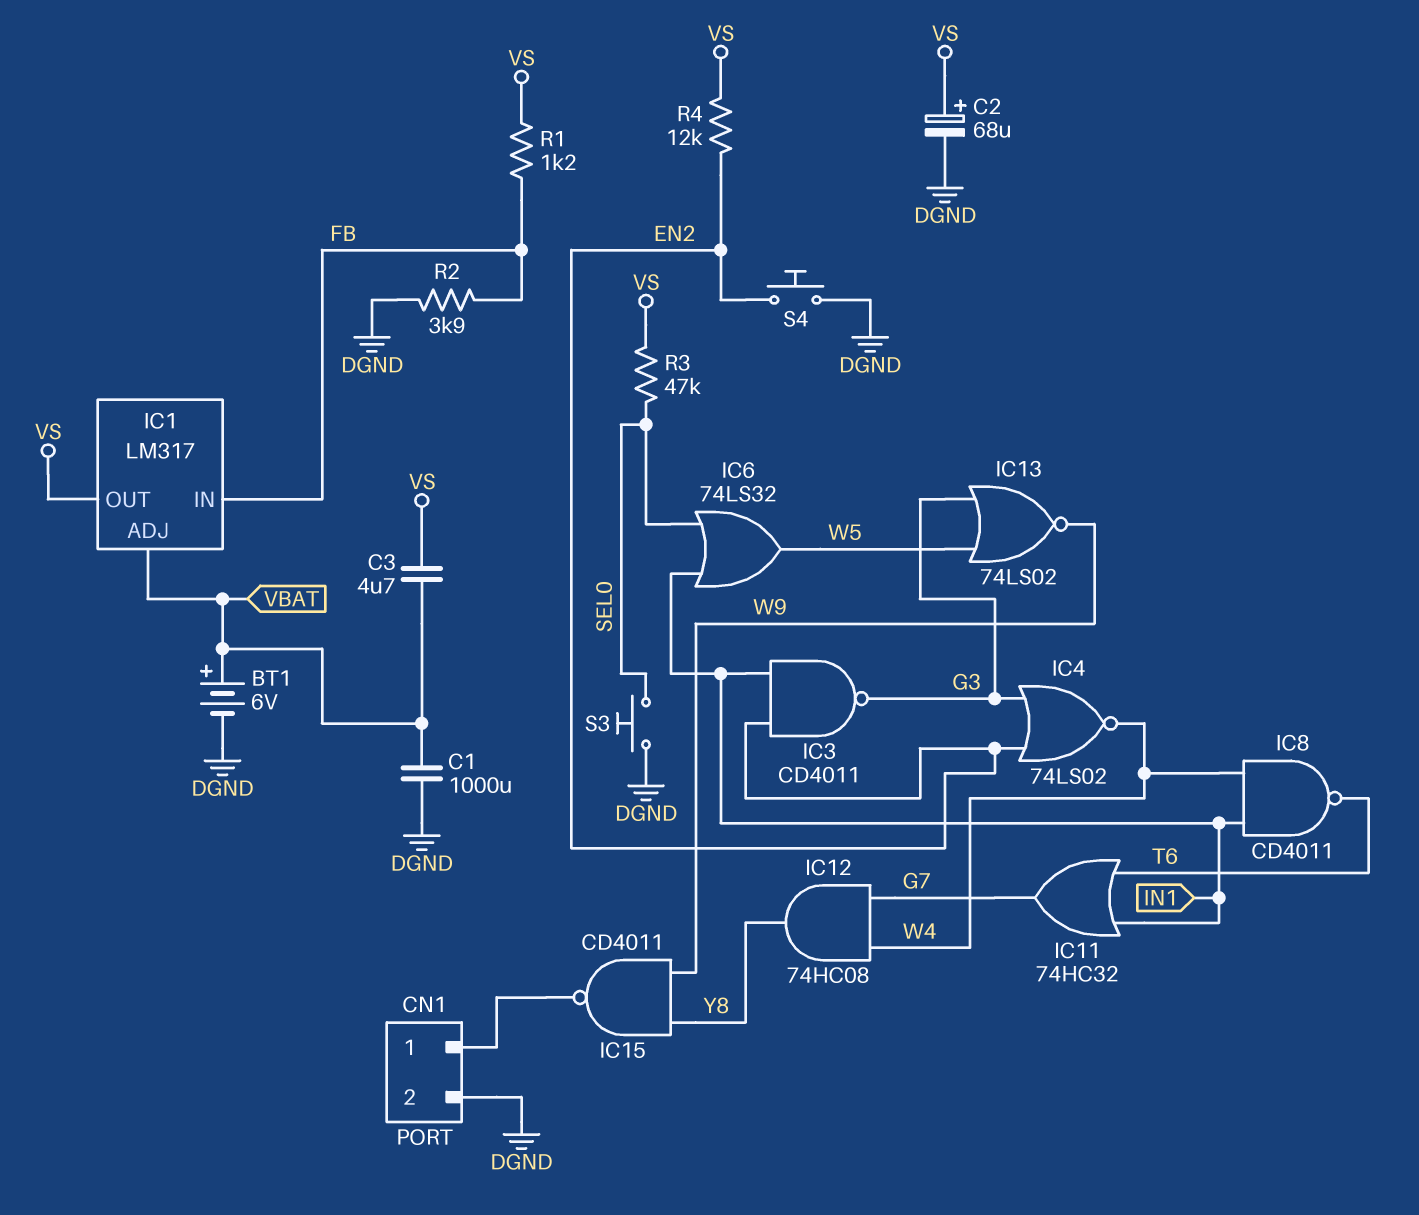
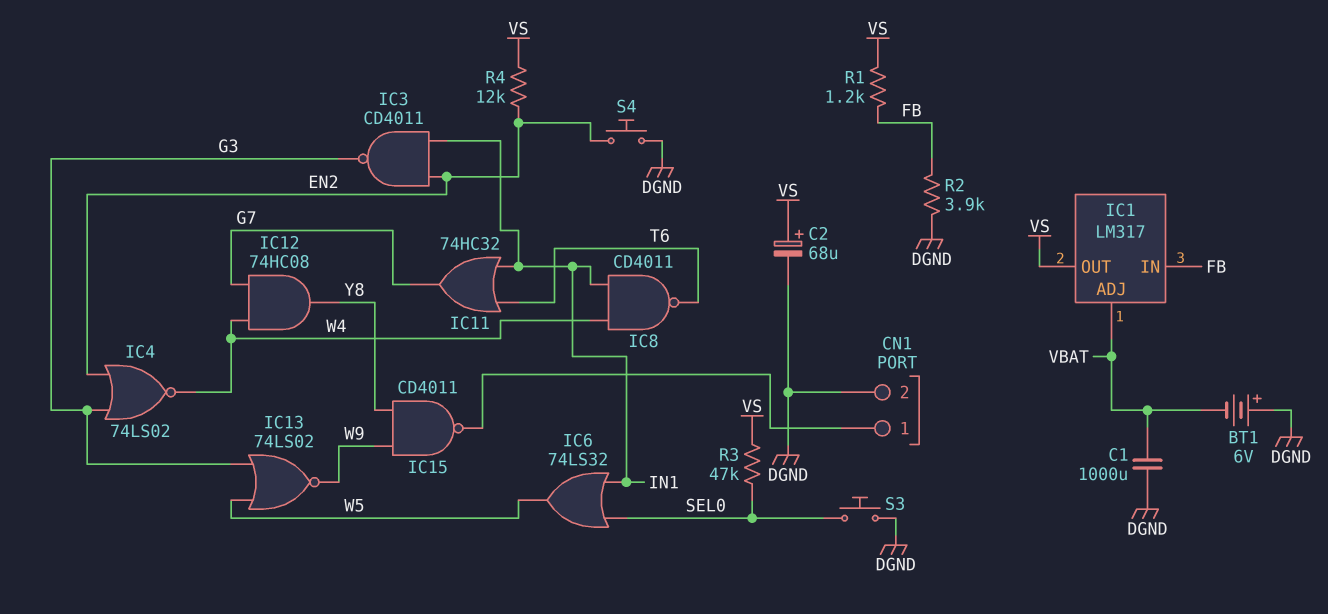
BT1: 6V (plus VBAT, minus DGND) -> 6V (plus DGND, minus VBAT)
C3: 4.7uF (VBAT, VS) -> none

